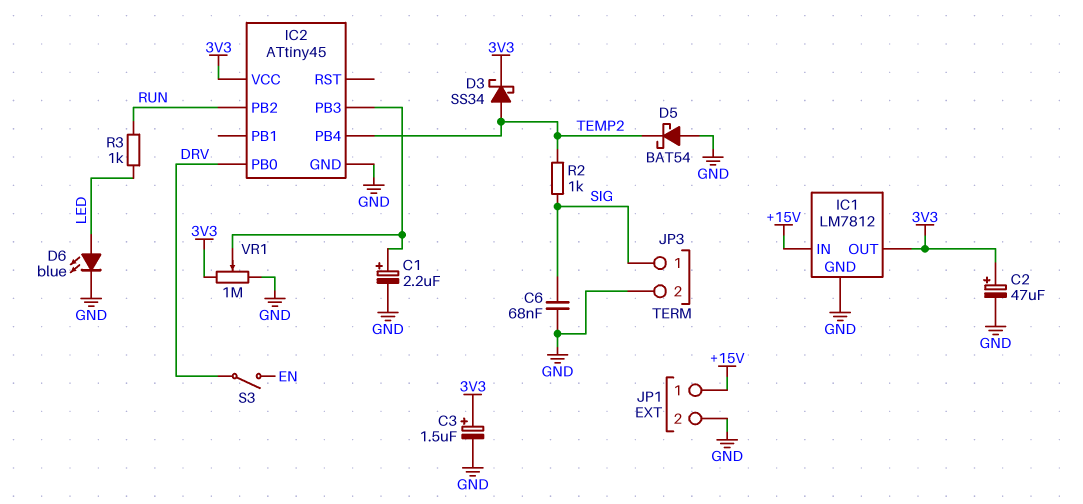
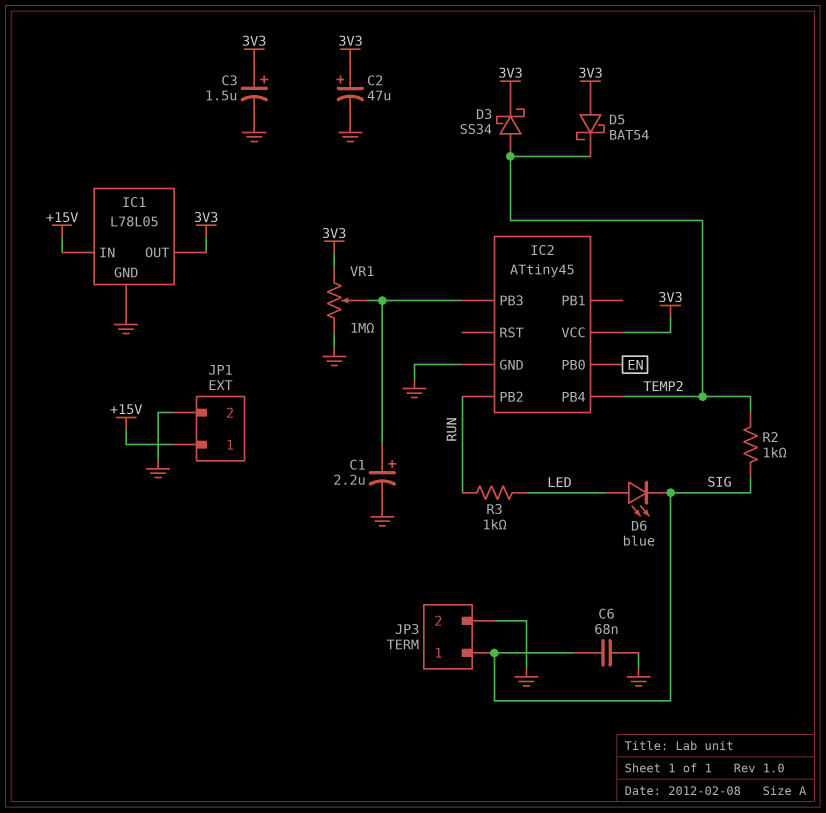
D5: schottky BAT54 (A GND, K TEMP2) -> schottky BAT54 (A 3V3, K TEMP2)
D6: LED blue (A LED, K GND) -> LED blue (A LED, K SIG)
IC1: LM7812 -> L78L05
IC2 pin PB0: DRV -> EN
S3: switch (DRV, EN) -> none

